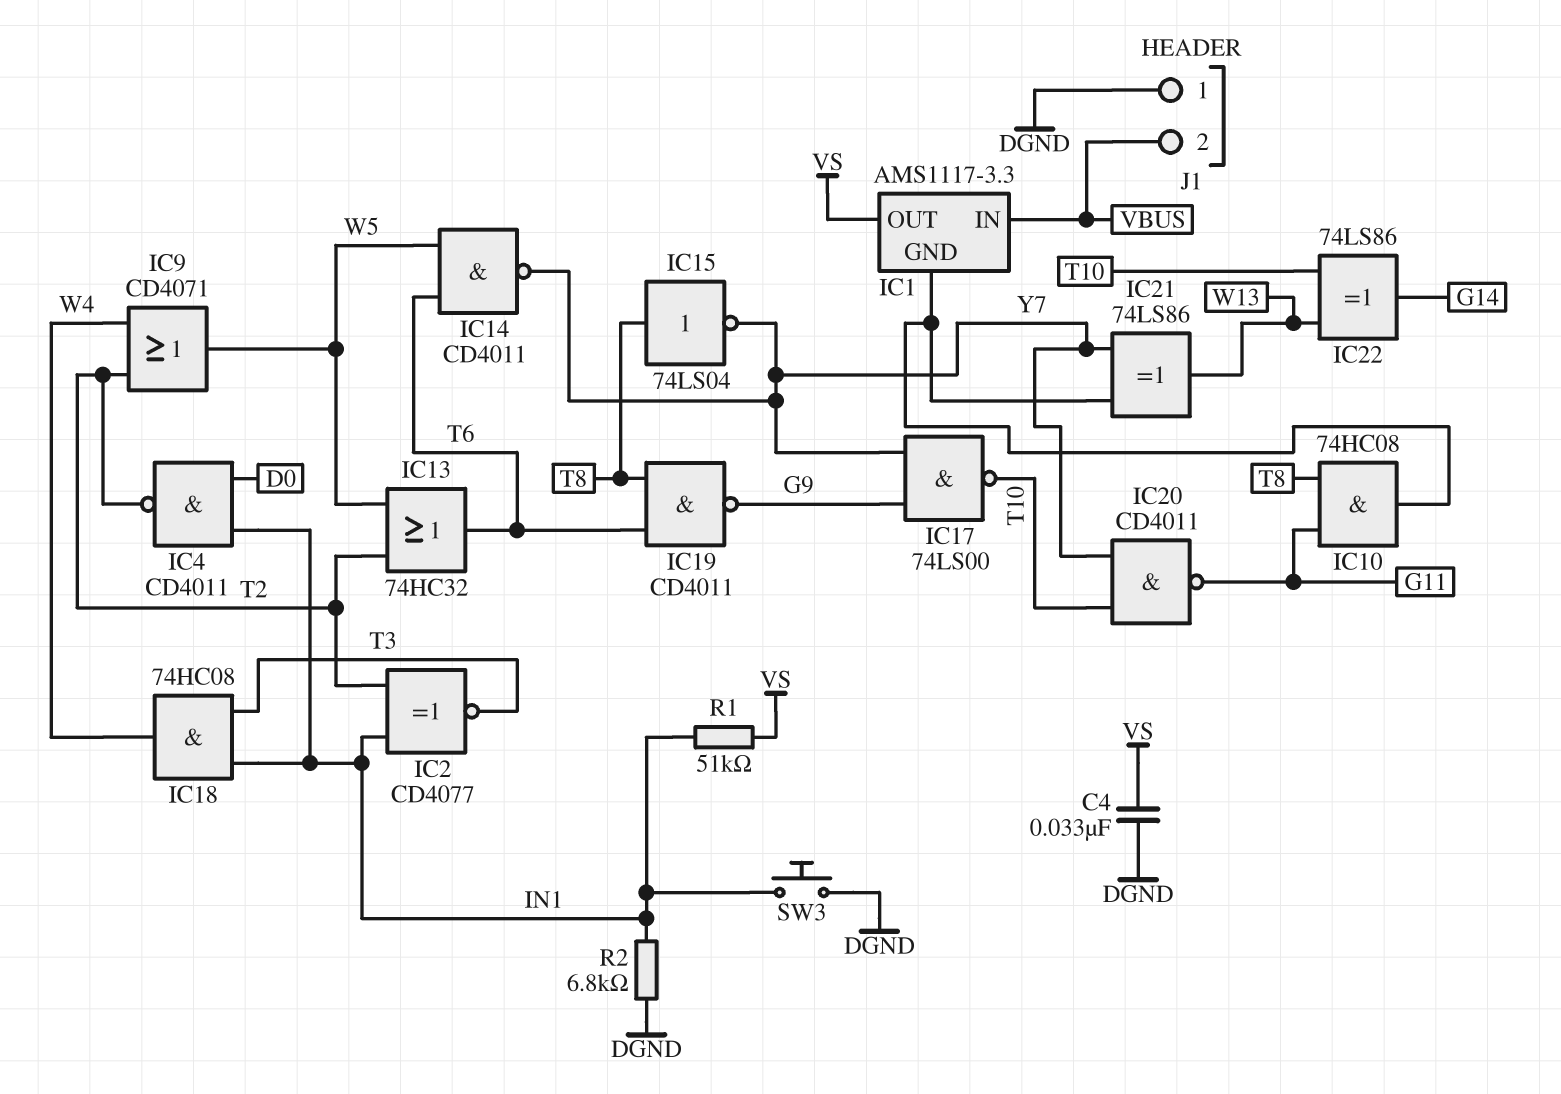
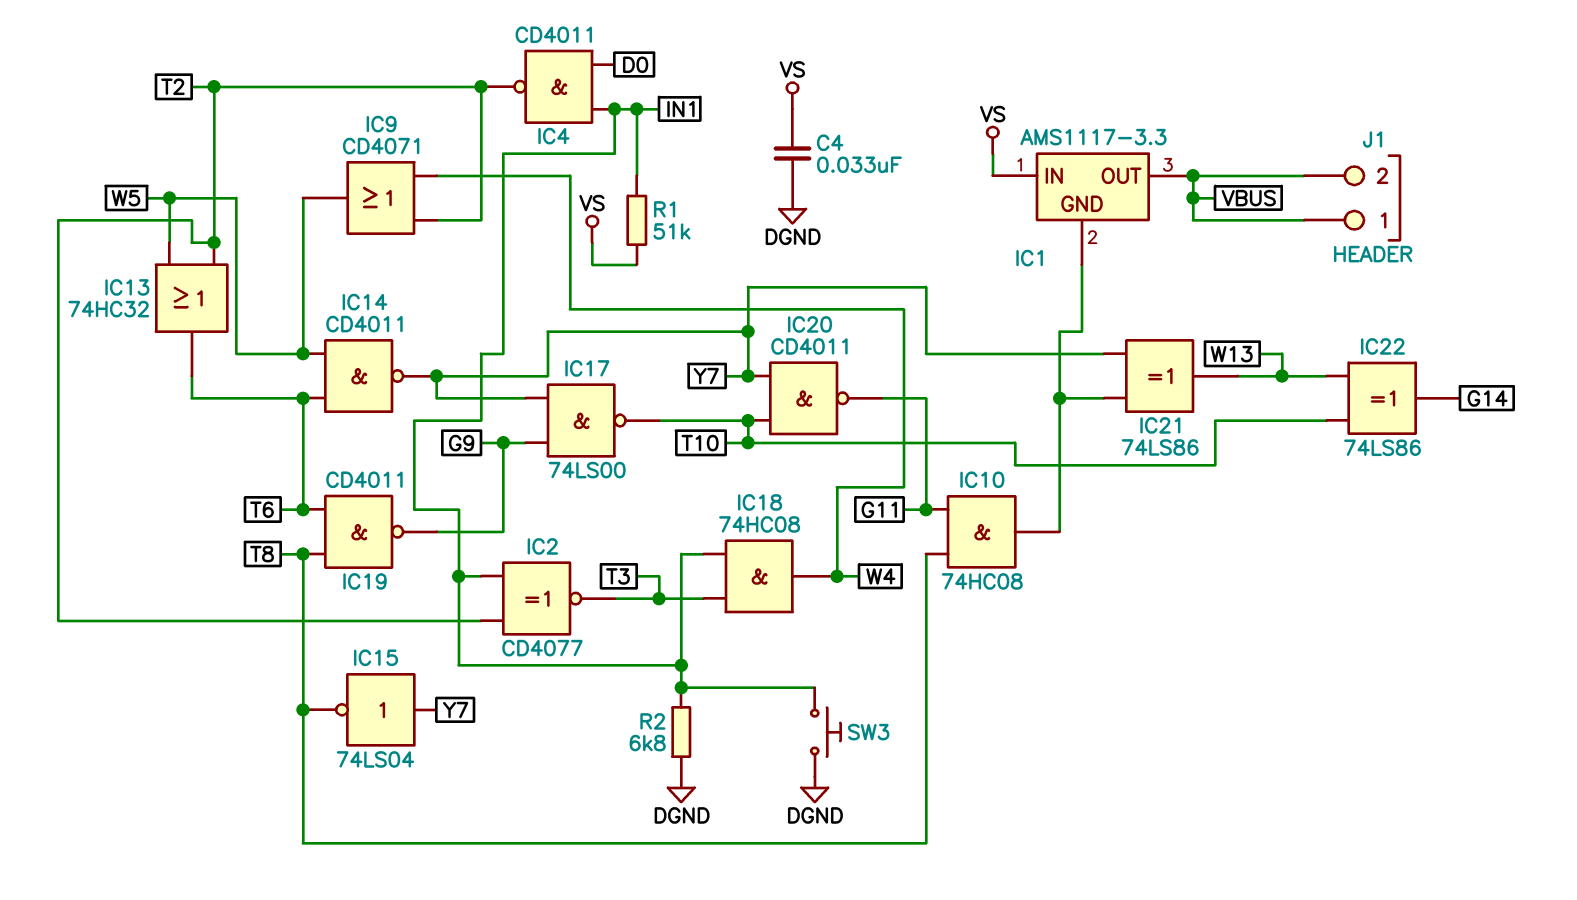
IC1 pin IN: VBUS -> VS
IC1 pin OUT: VS -> VBUS
IC15: NOT 74LS04 (in T8, out Y7) -> NOT 74LS04 (in Y7, out T8)
J1 pin 1: DGND -> VBUS

